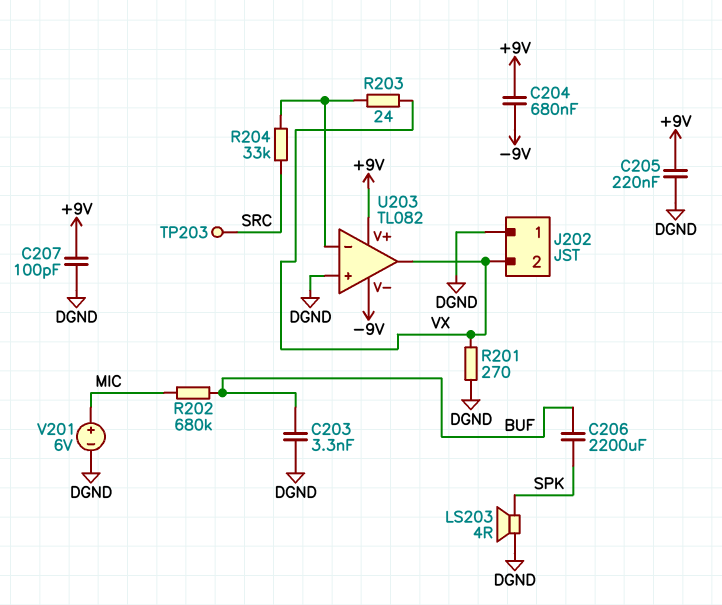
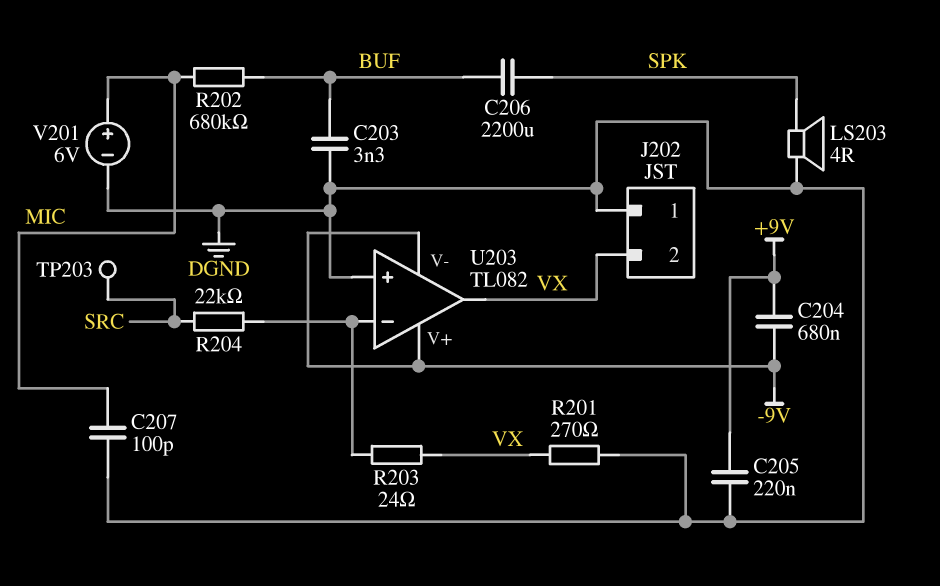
C207: 100pF (+9V, DGND) -> 100pF (DGND, MIC)
R204: 33k (SRC, U203/in-) -> 22k (SRC, U203/in-)
U203 pin V+: +9V -> -9V

